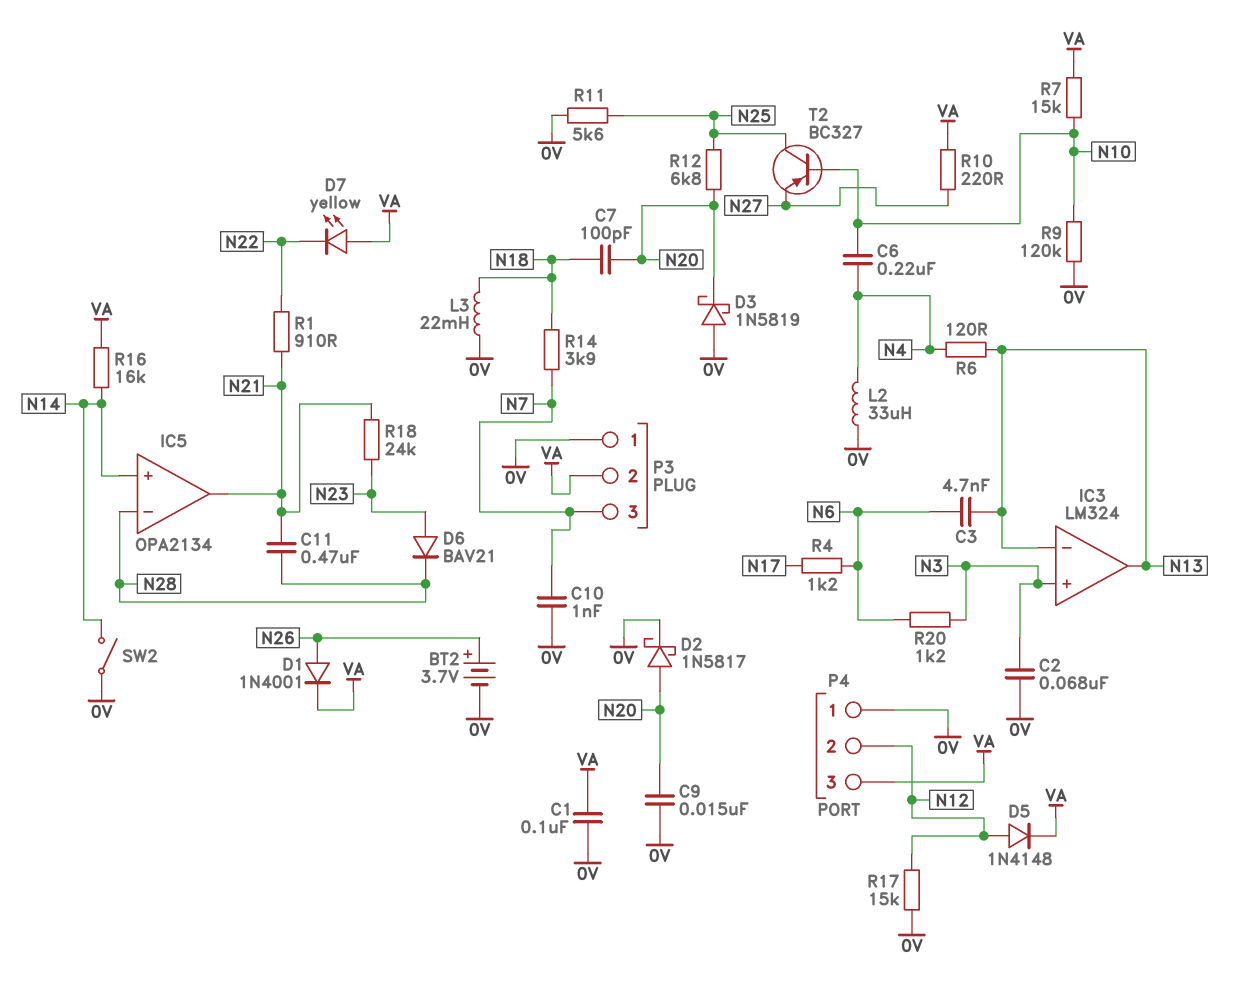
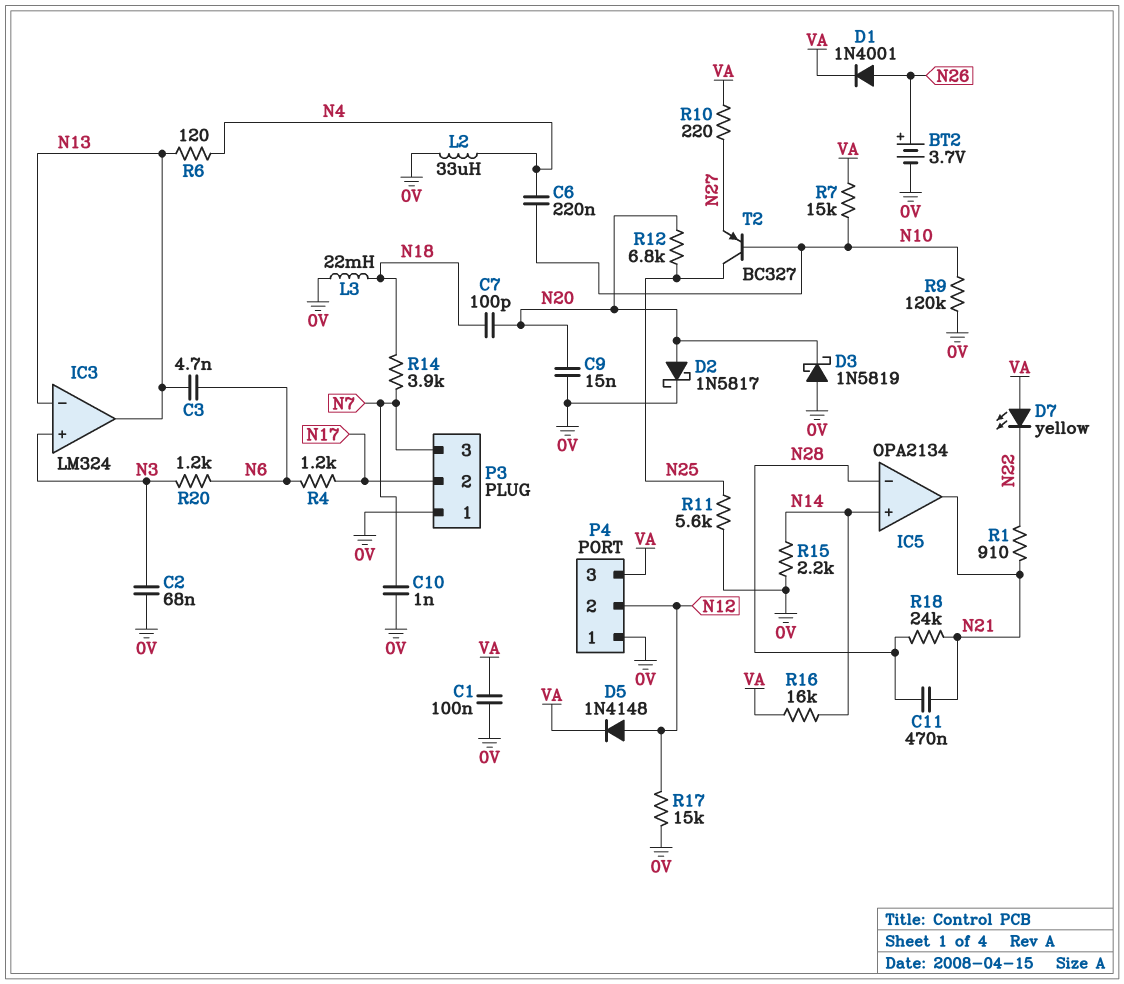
D6: diode BAV21 (A N23, K N28) -> none
P3 pin 2: VA -> N17
R15: none -> 2.2k (0V, N14)
R18: 24k (N21, N23) -> 24k (N21, N28)
SW2: switch (0V, N14) -> none

